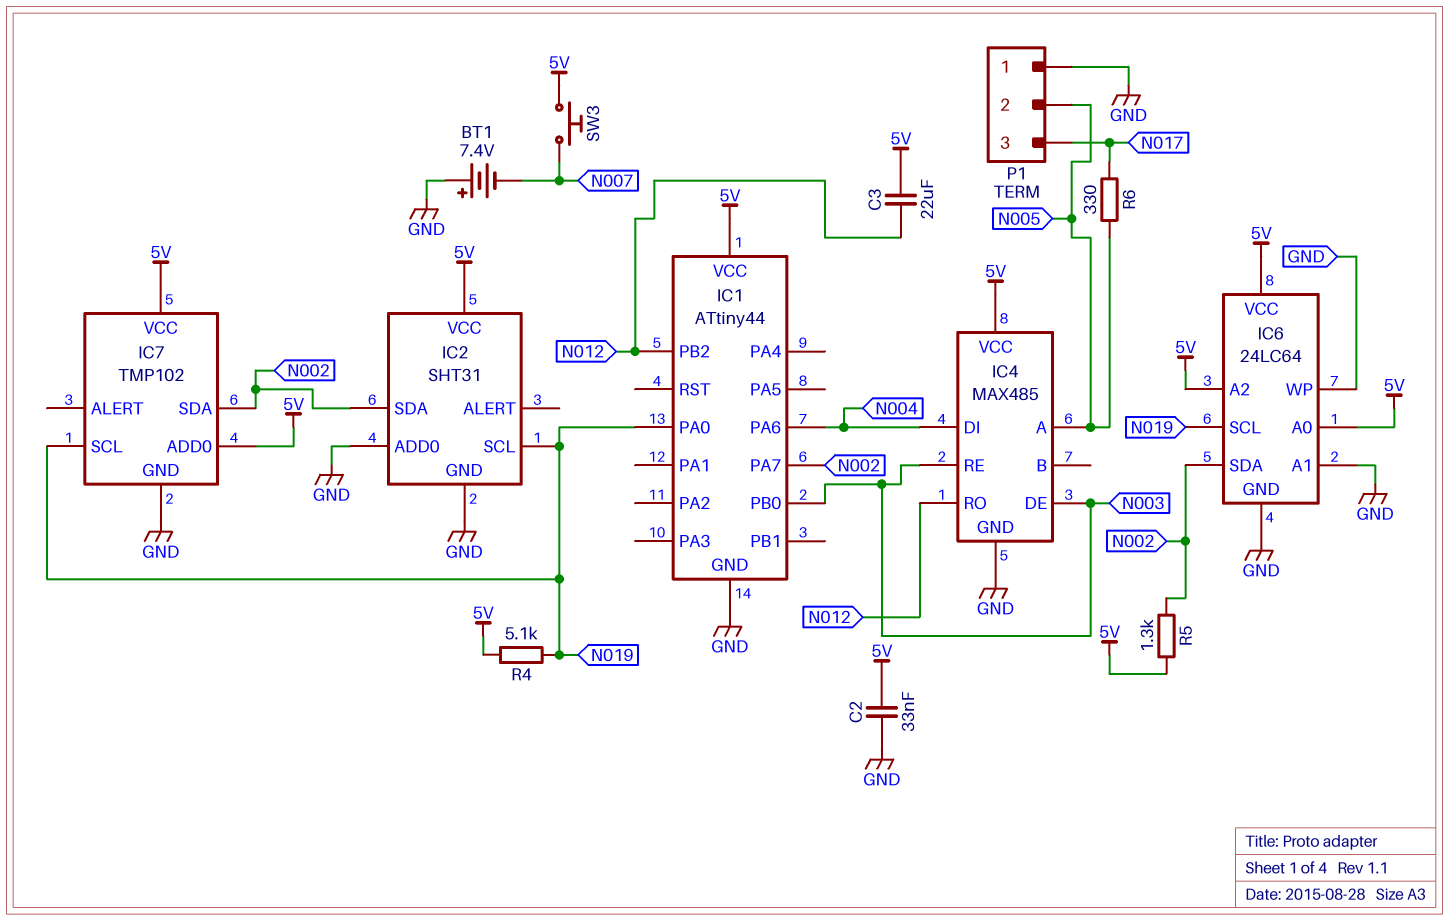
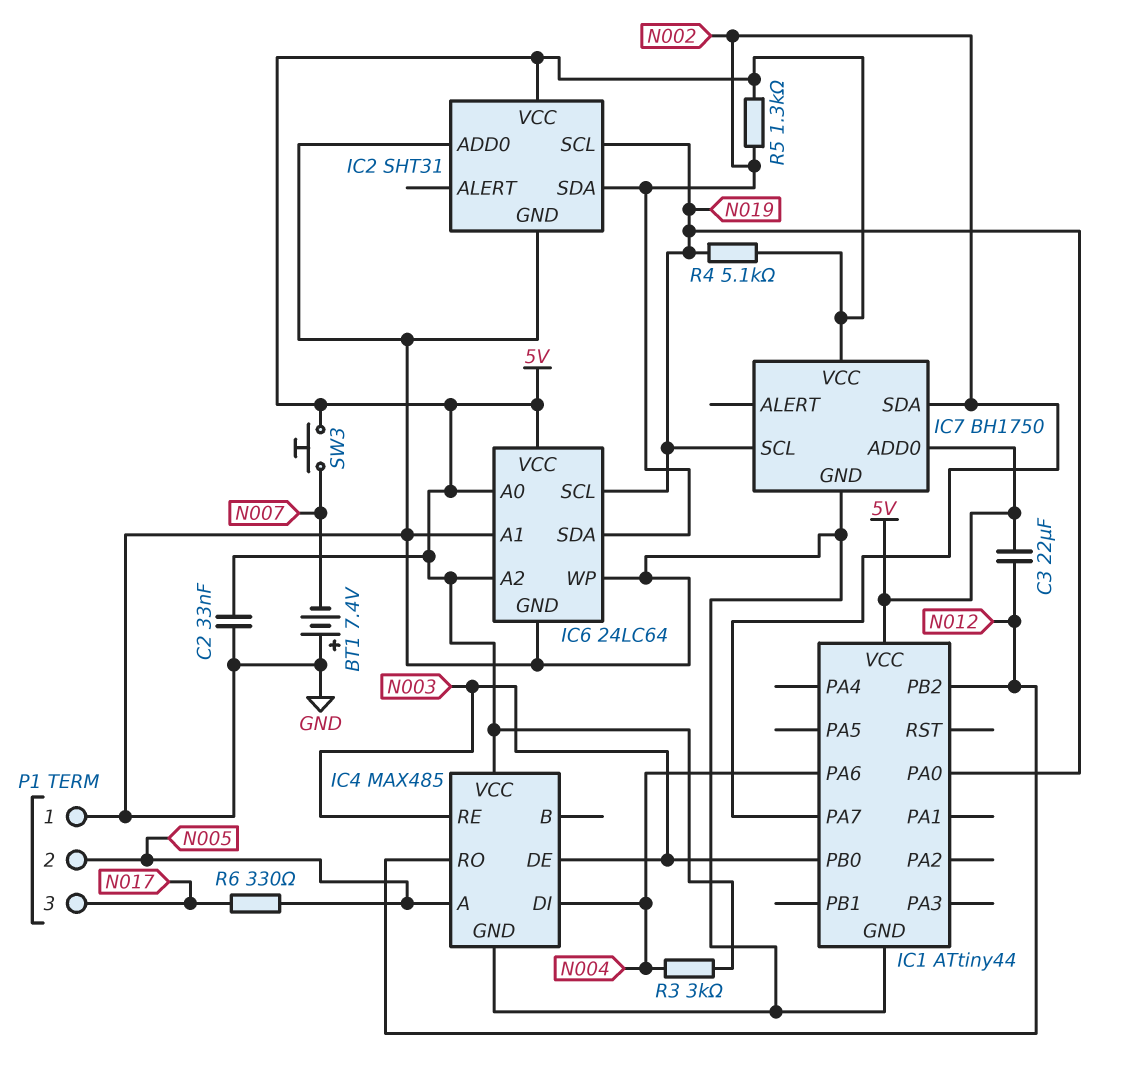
IC7: TMP102 -> BH1750
R3: none -> 3k (5V, N004)

